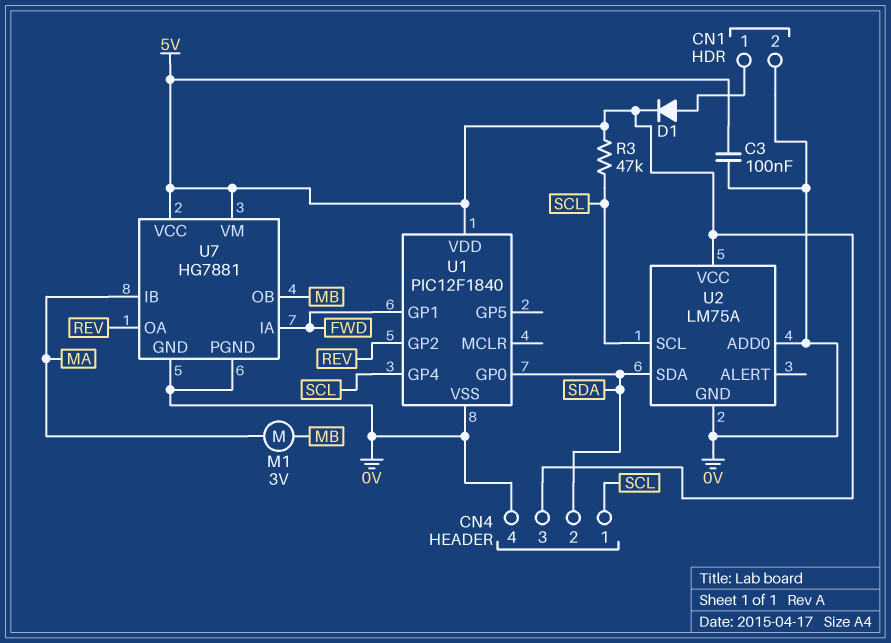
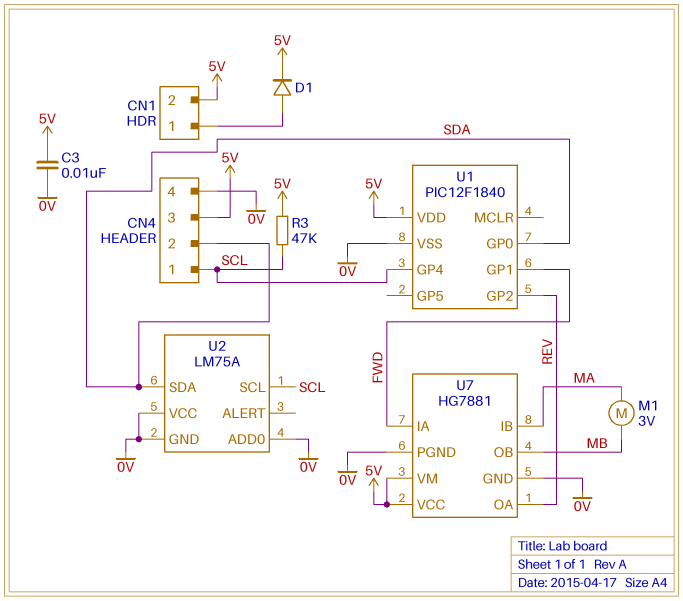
C3: 100nF (0V, 5V) -> 10nF (0V, 5V)
CN1 pin 2: 0V -> 5V
U2 pin VCC: 5V -> 0V

